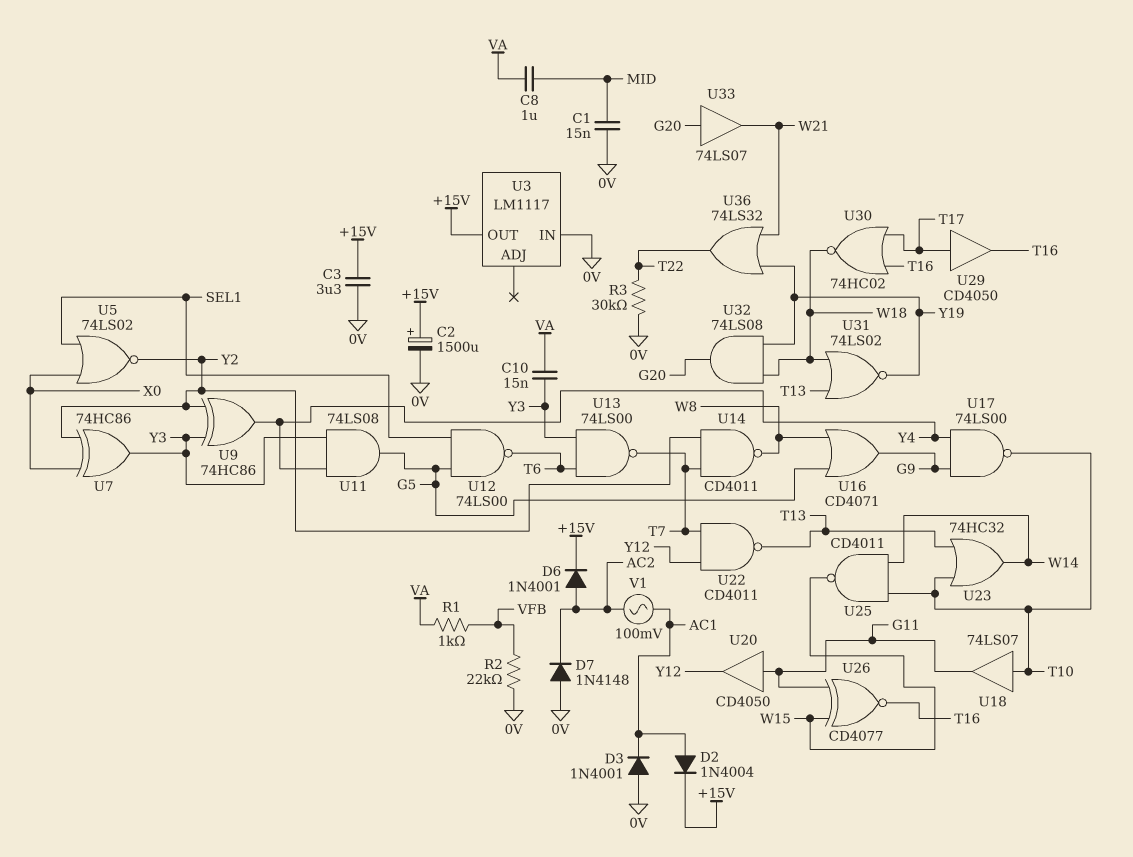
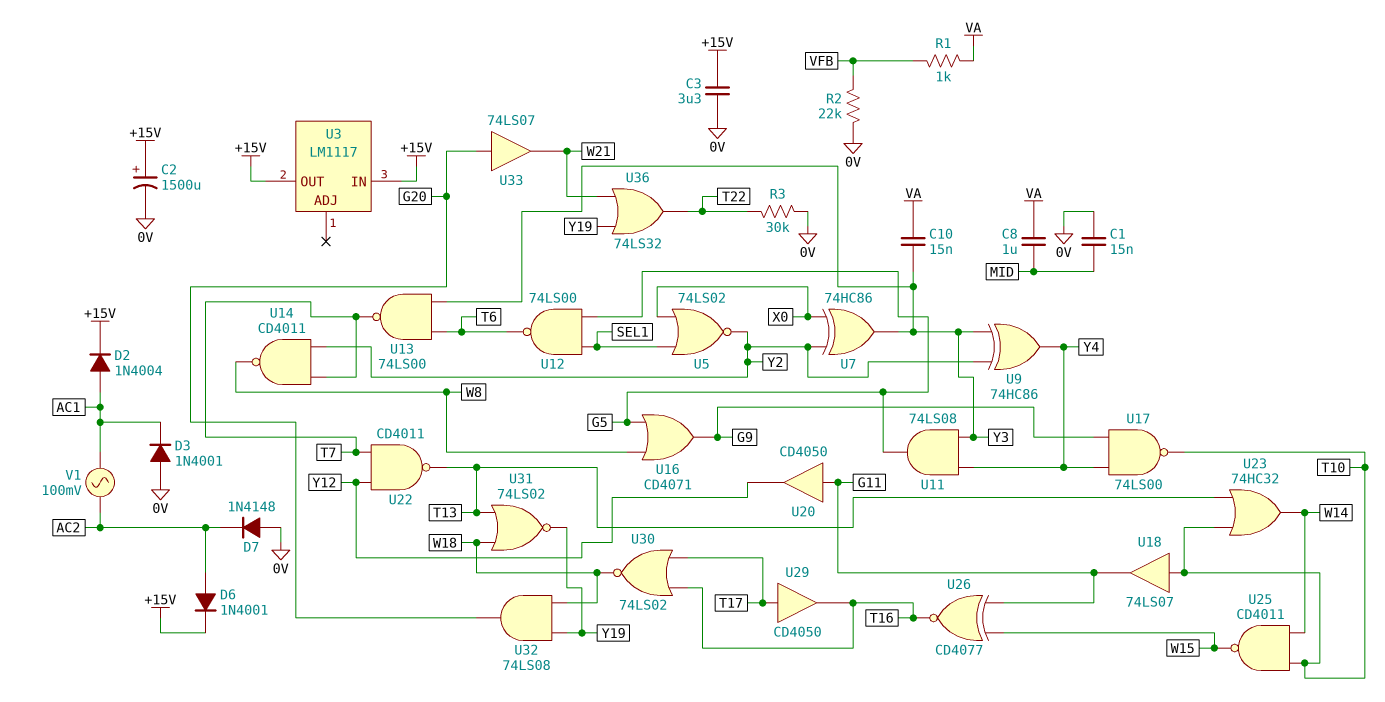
U3 pin IN: 0V -> +15V
U30: NOR 74HC02 (in T16, in T17, out W18) -> NOR 74LS02 (in T16, in T17, out W18)

